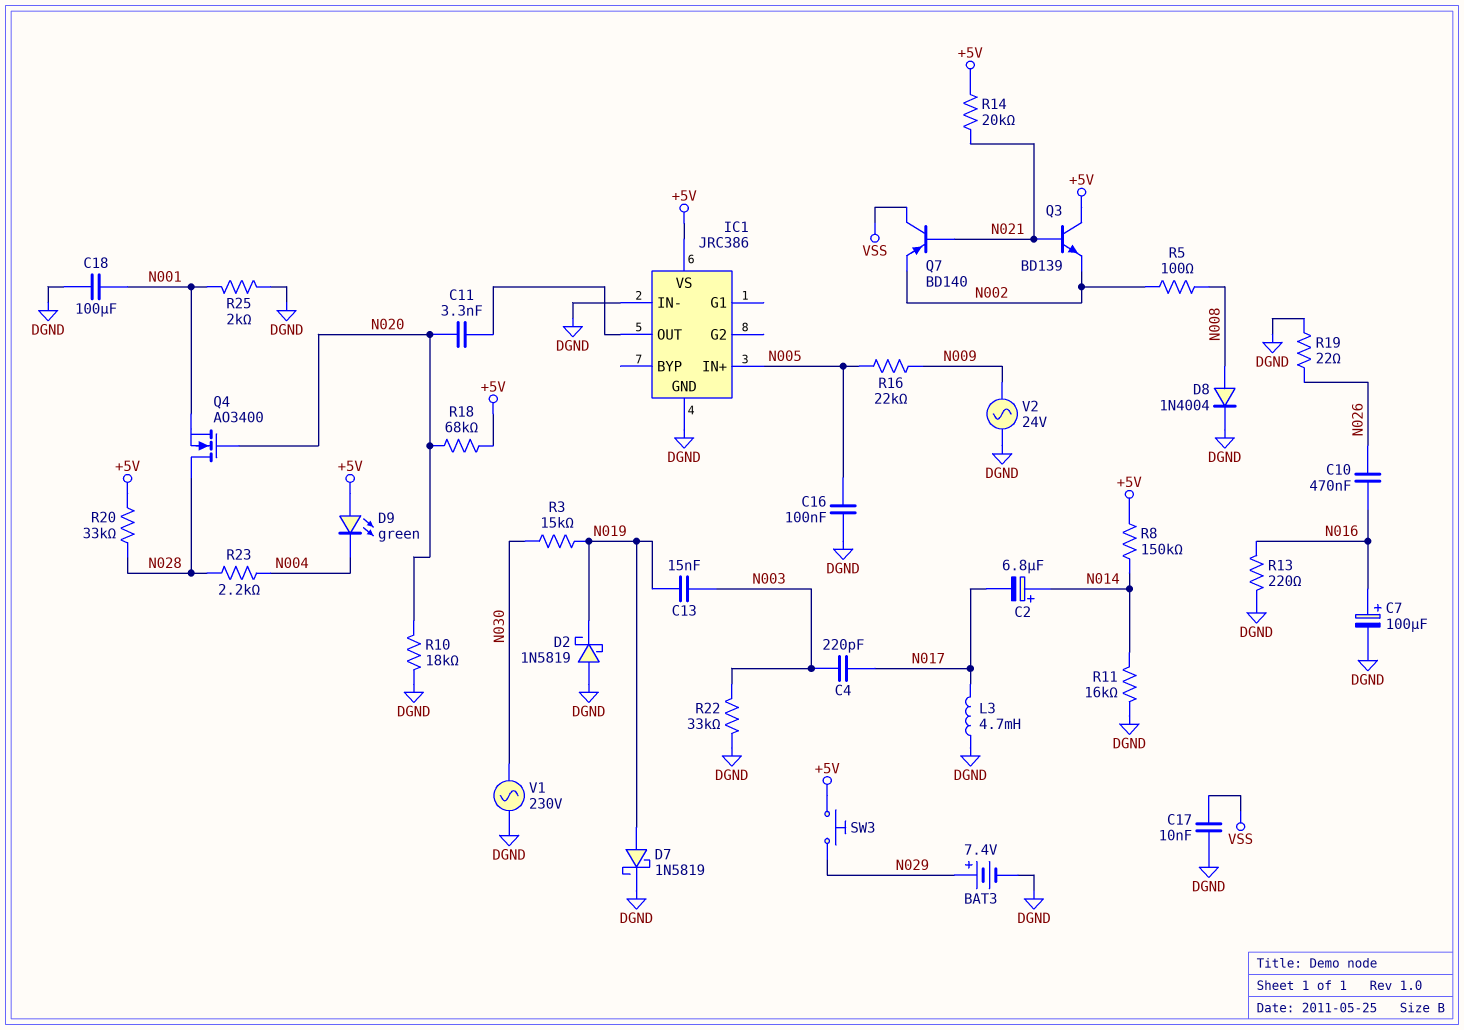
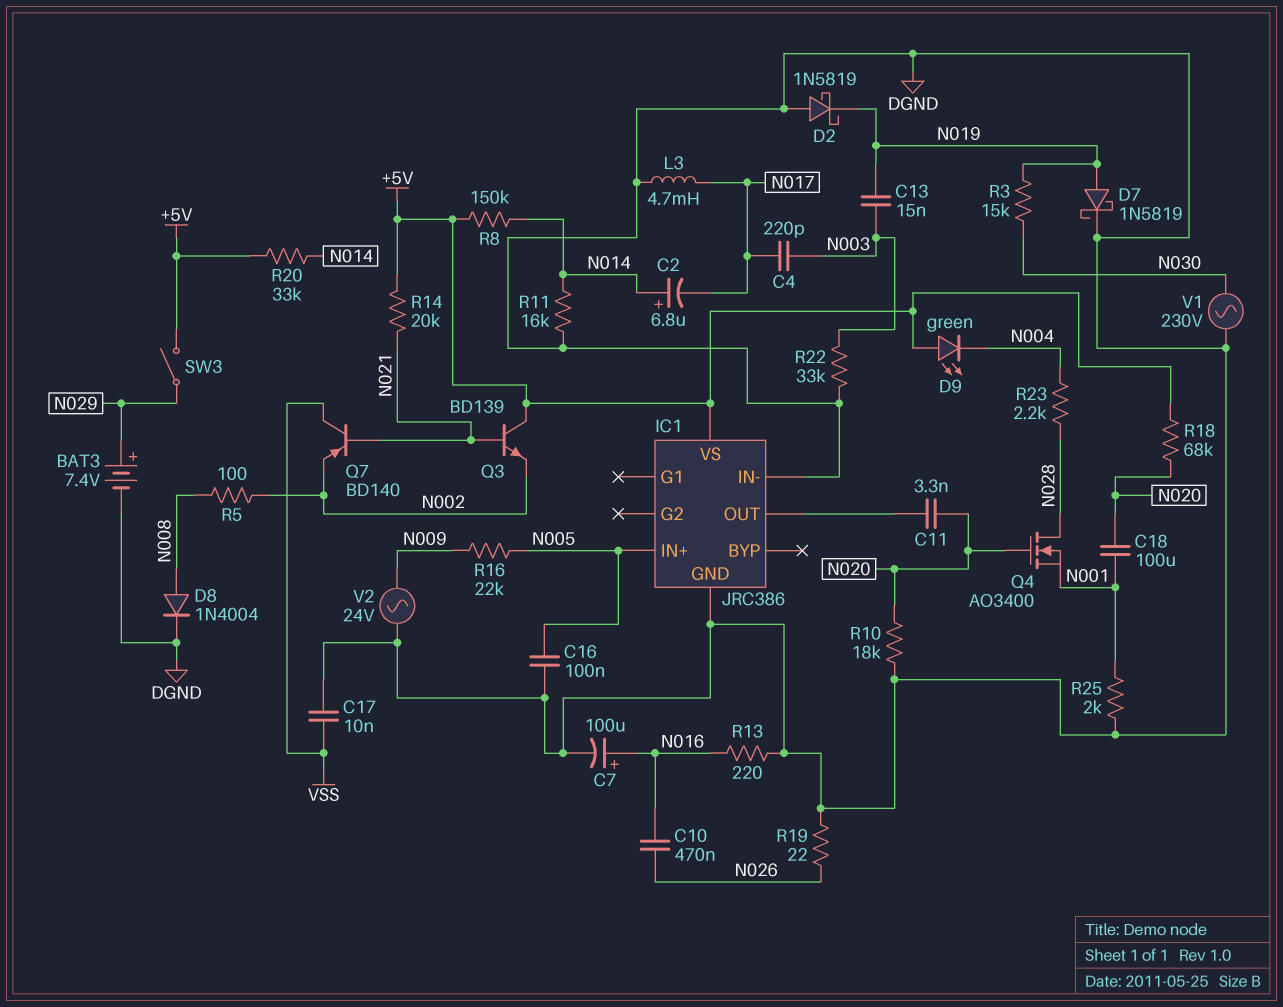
C18: 100uF (DGND, N001) -> 100uF (N001, N020)
R20: 33k (+5V, N028) -> 33k (+5V, N014)
SW3: button (+5V, N029) -> switch (+5V, N029)

